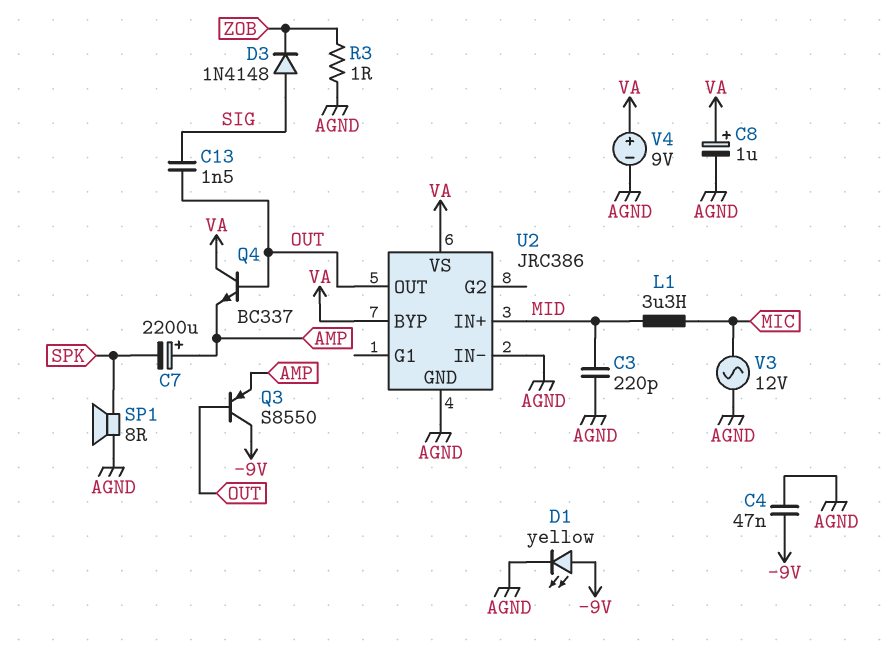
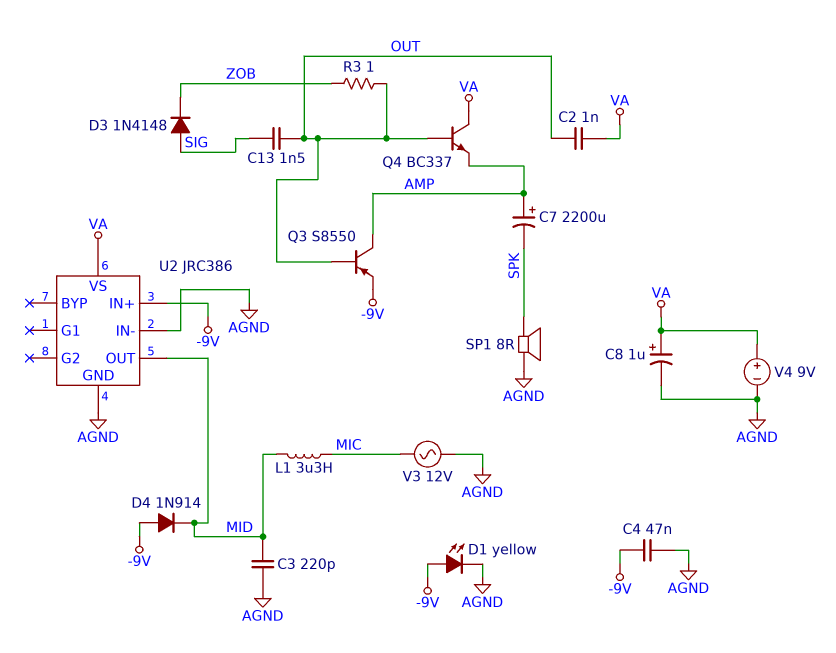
C2: none -> 1nF (OUT, VA)
D4: none -> diode 1N914 (A -9V, K MID)
Q3: PNP S8550 (B OUT, C -9V, E AMP) -> PNP S8550 (B OUT, C AMP, E -9V)
R3: 1 (AGND, ZOB) -> 1 (OUT, ZOB)
U2 pin BYP: VA -> none
U2 pin IN+: MID -> -9V
U2 pin OUT: OUT -> MID

